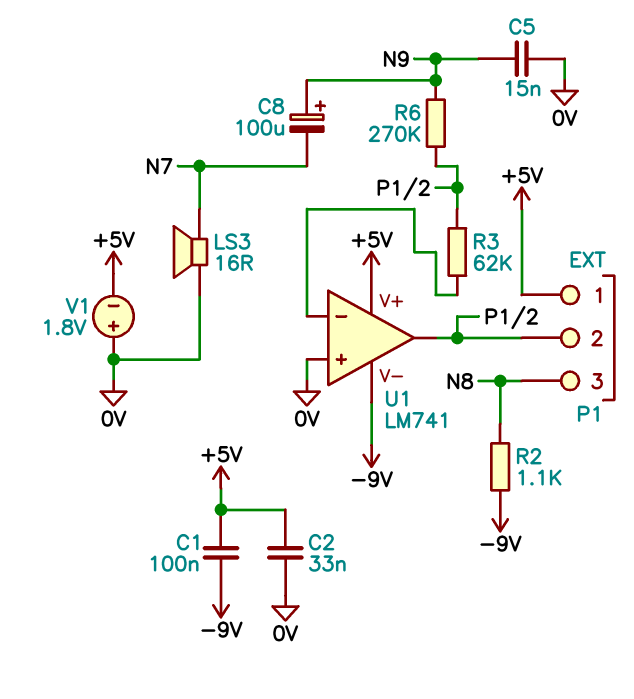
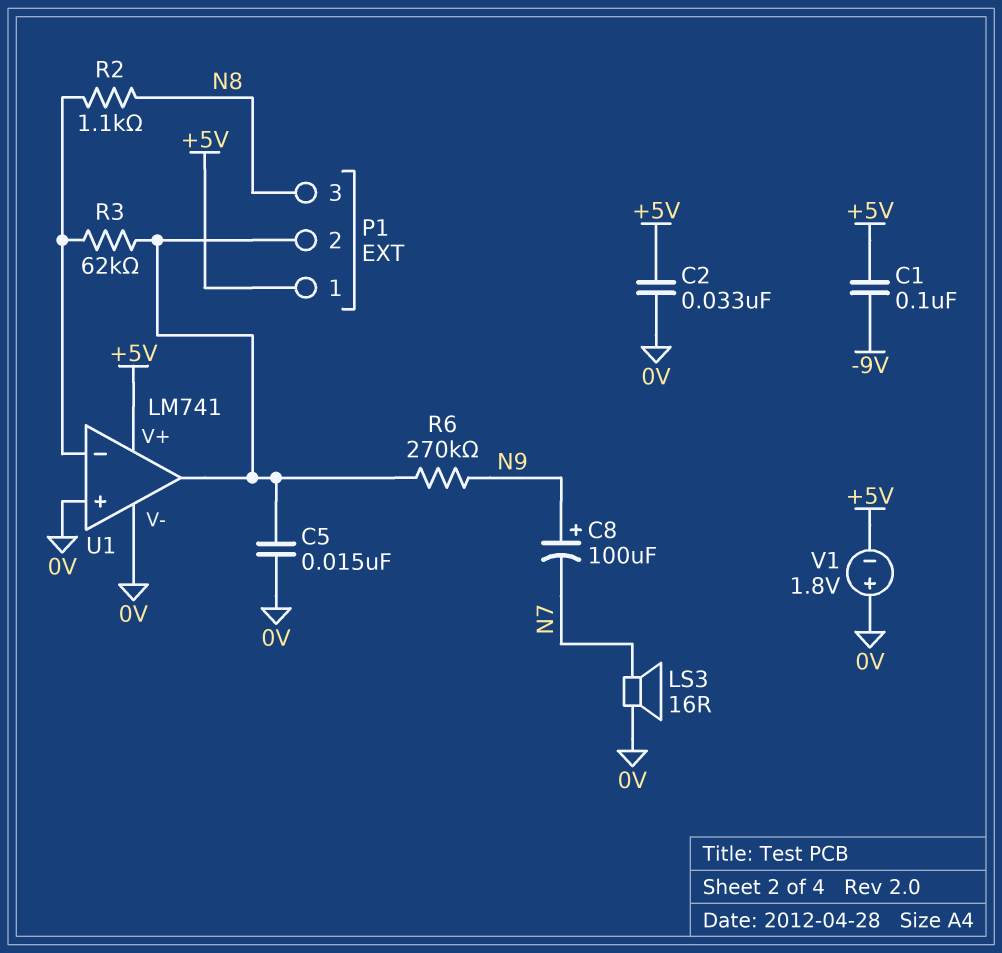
C5: 15nF (0V, N9) -> 15nF (0V, P1/2)
R2: 1.1k (-9V, N8) -> 1.1k (N8, U1/in-)
U1 pin V-: -9V -> 0V

